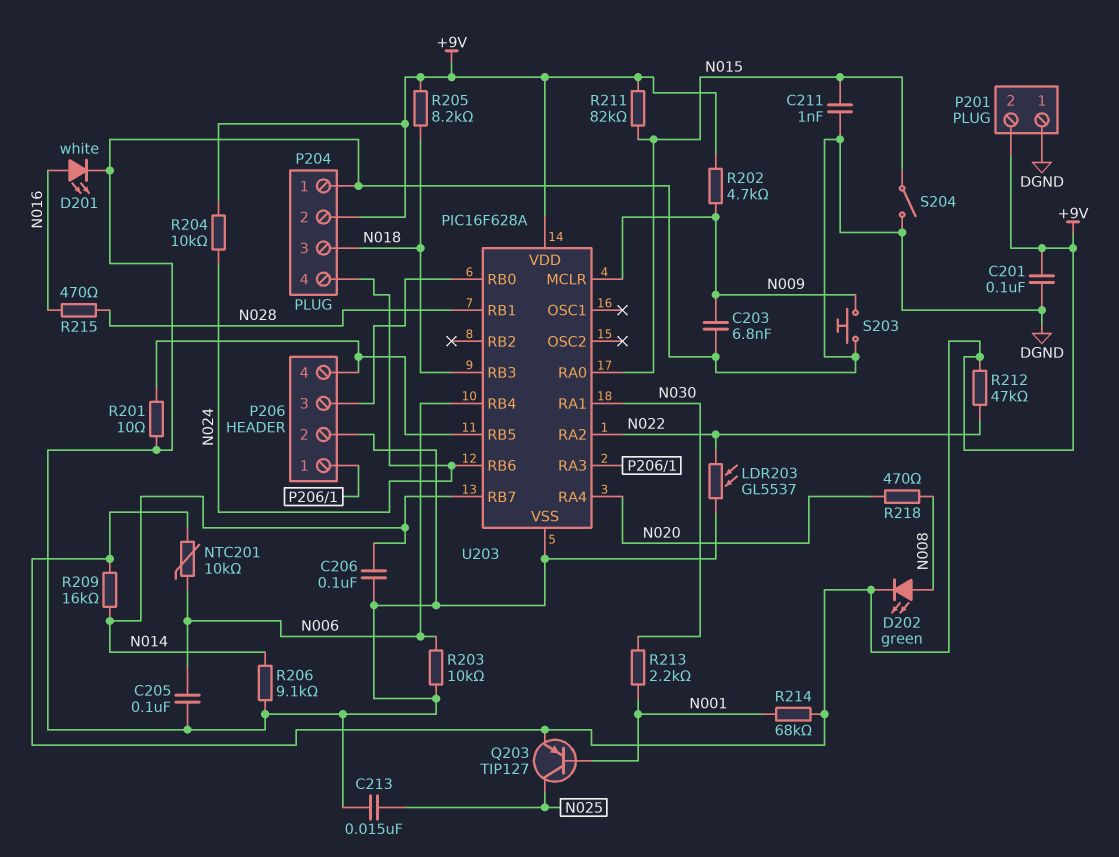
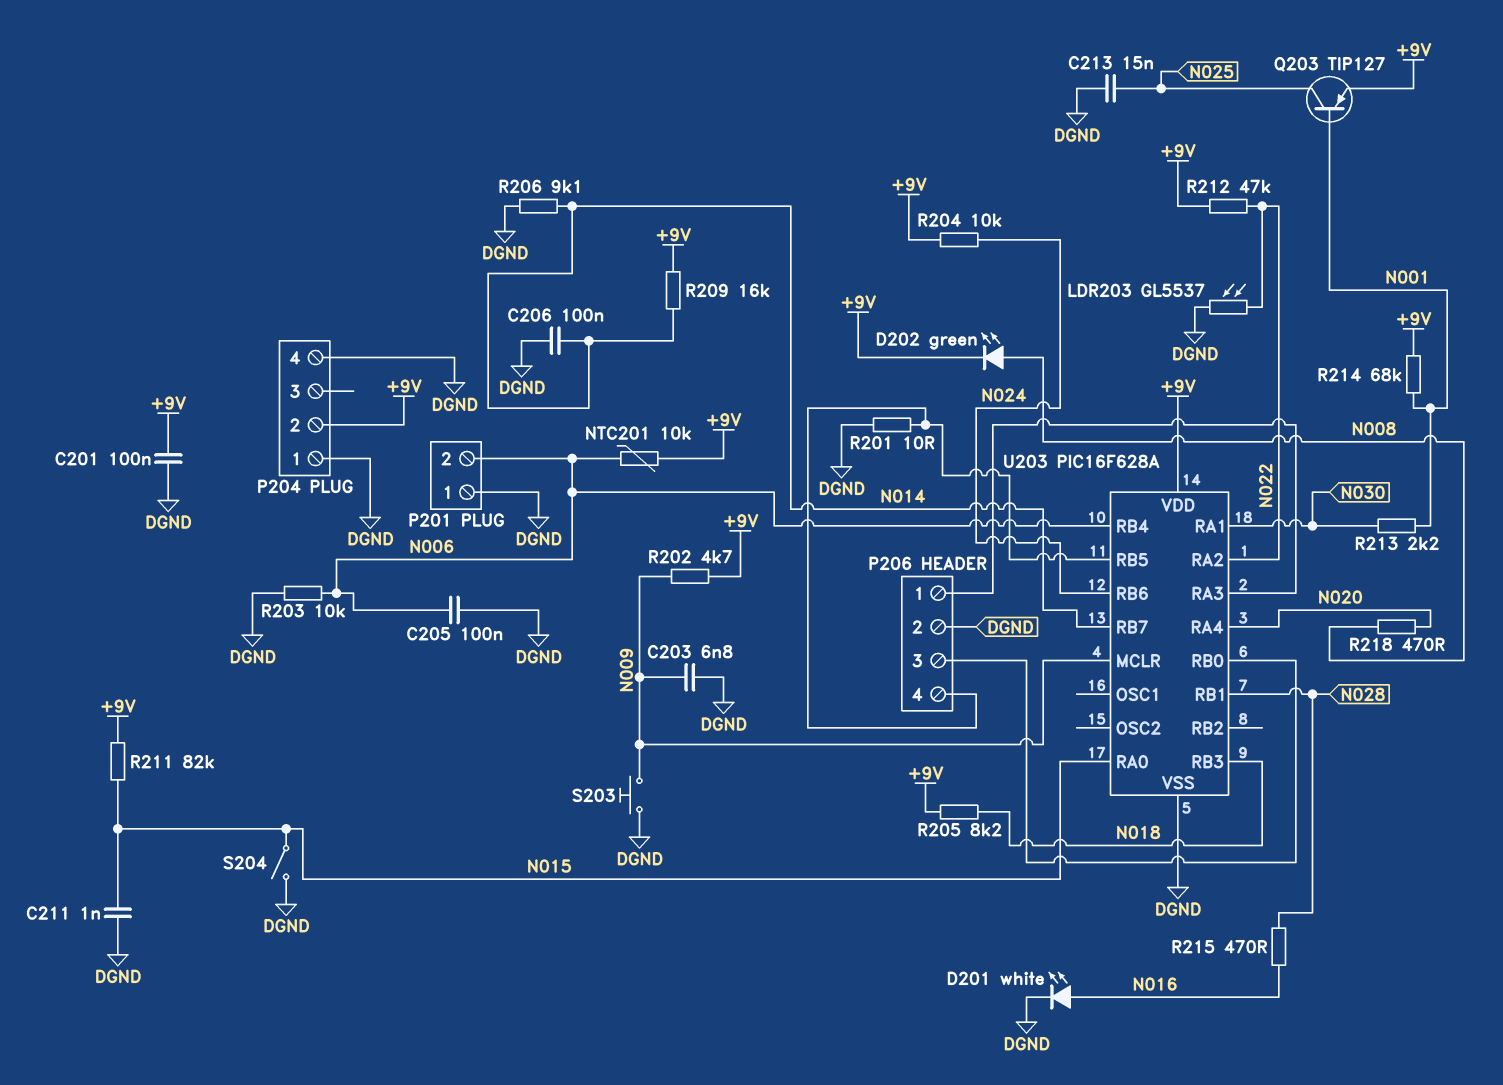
P201 pin 2: +9V -> N006
P204 pin 3: N018 -> none
P204 pin 4: N024 -> DGND

